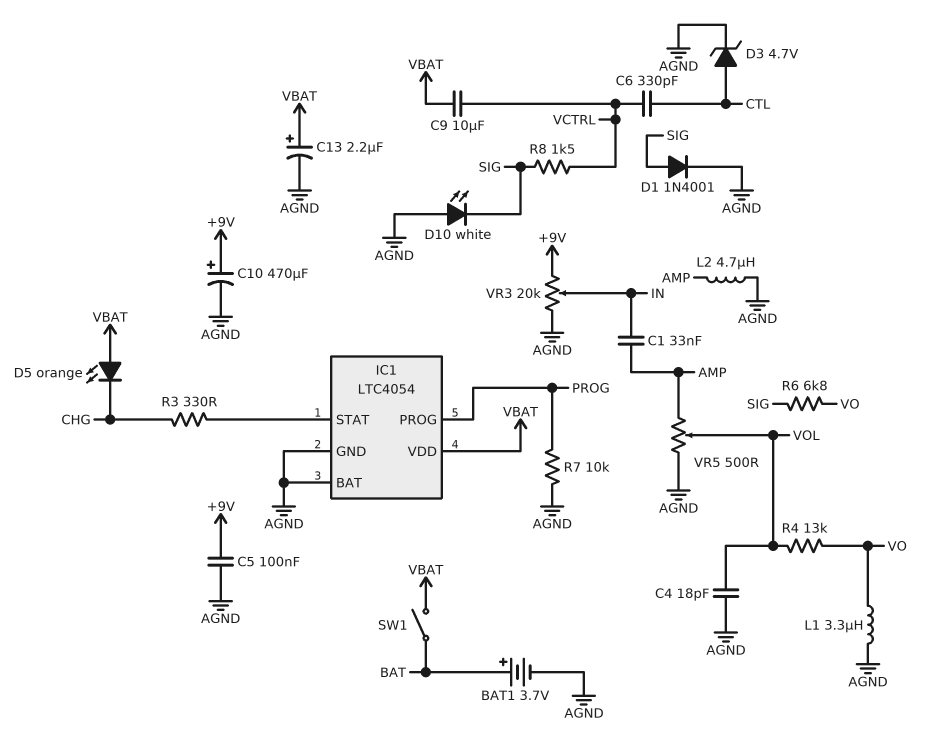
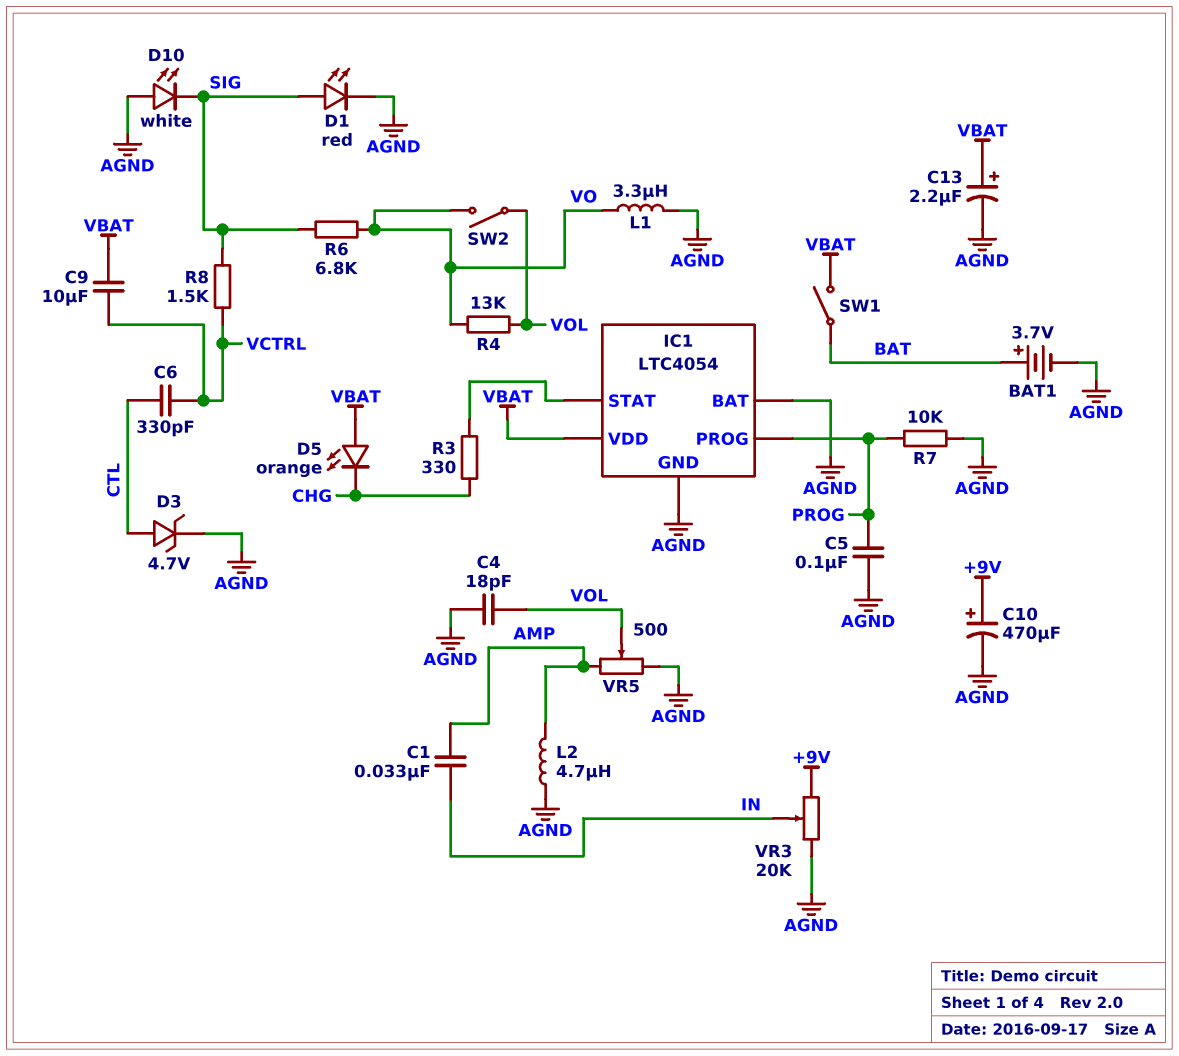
C5: 100nF (+9V, AGND) -> 100nF (AGND, PROG)
D1: diode 1N4001 (A SIG, K AGND) -> LED red (A SIG, K AGND)
SW2: none -> switch (VO, VOL)

